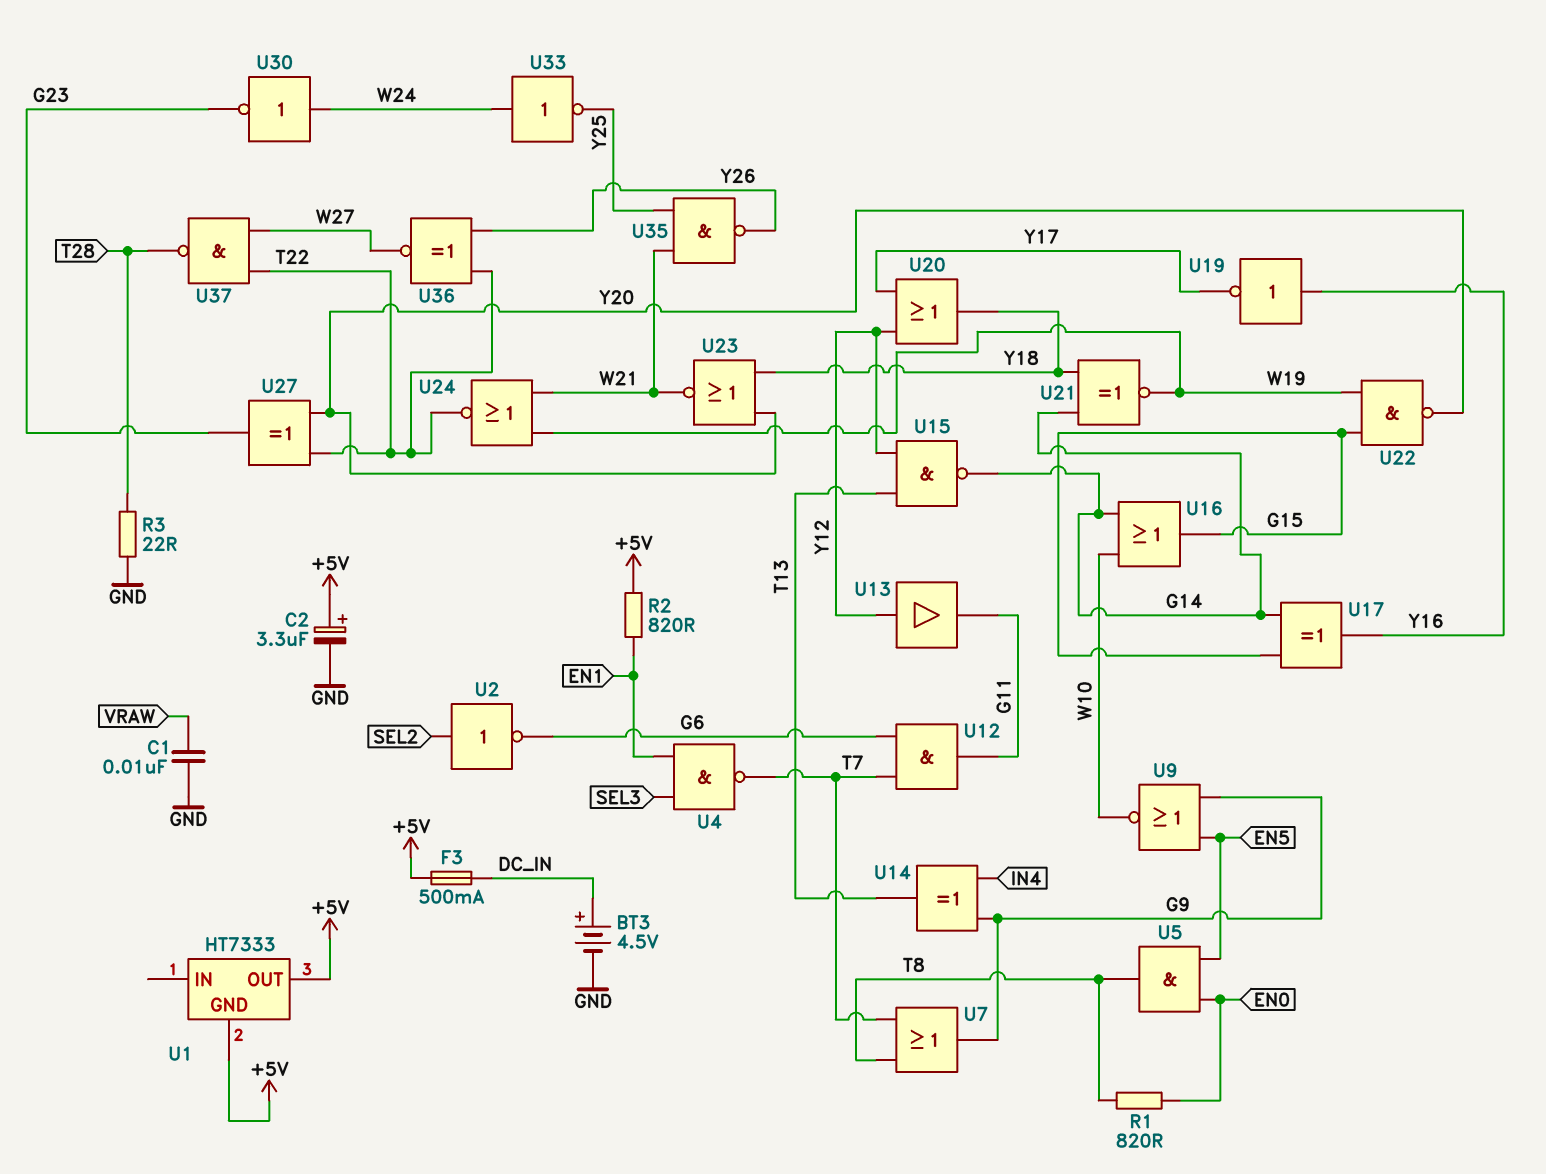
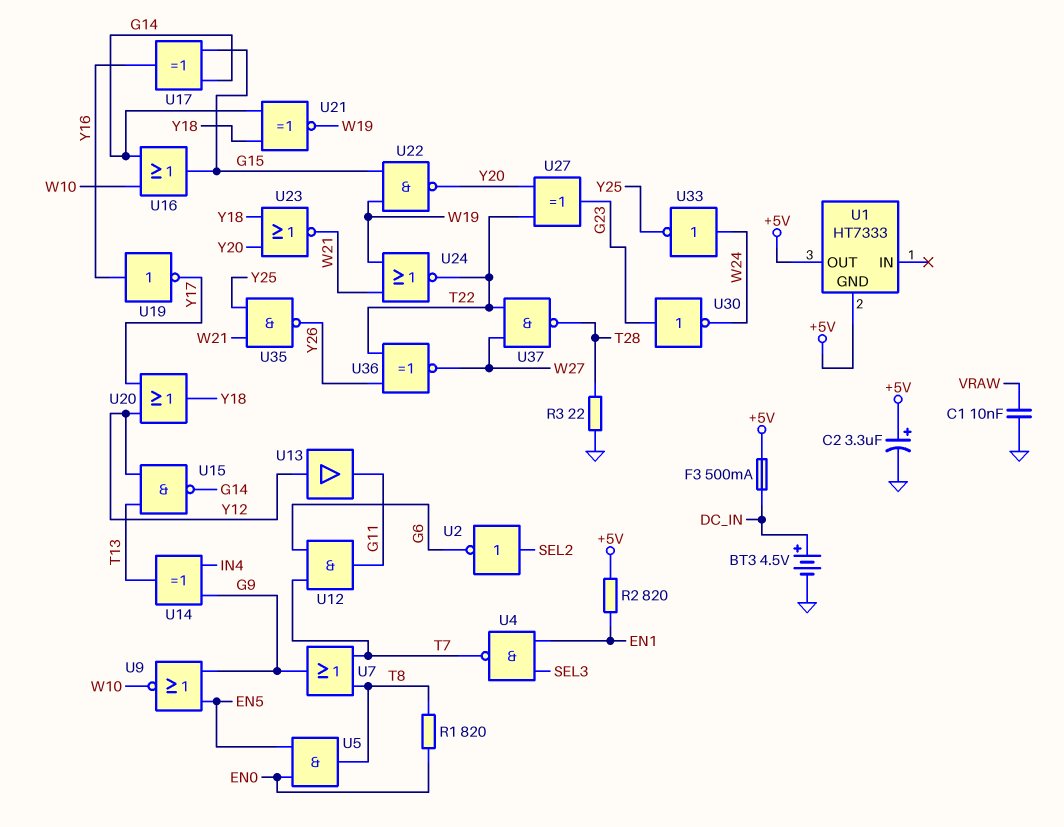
U30: NOT (in W24, out G23) -> NOT (in G23, out W24)

